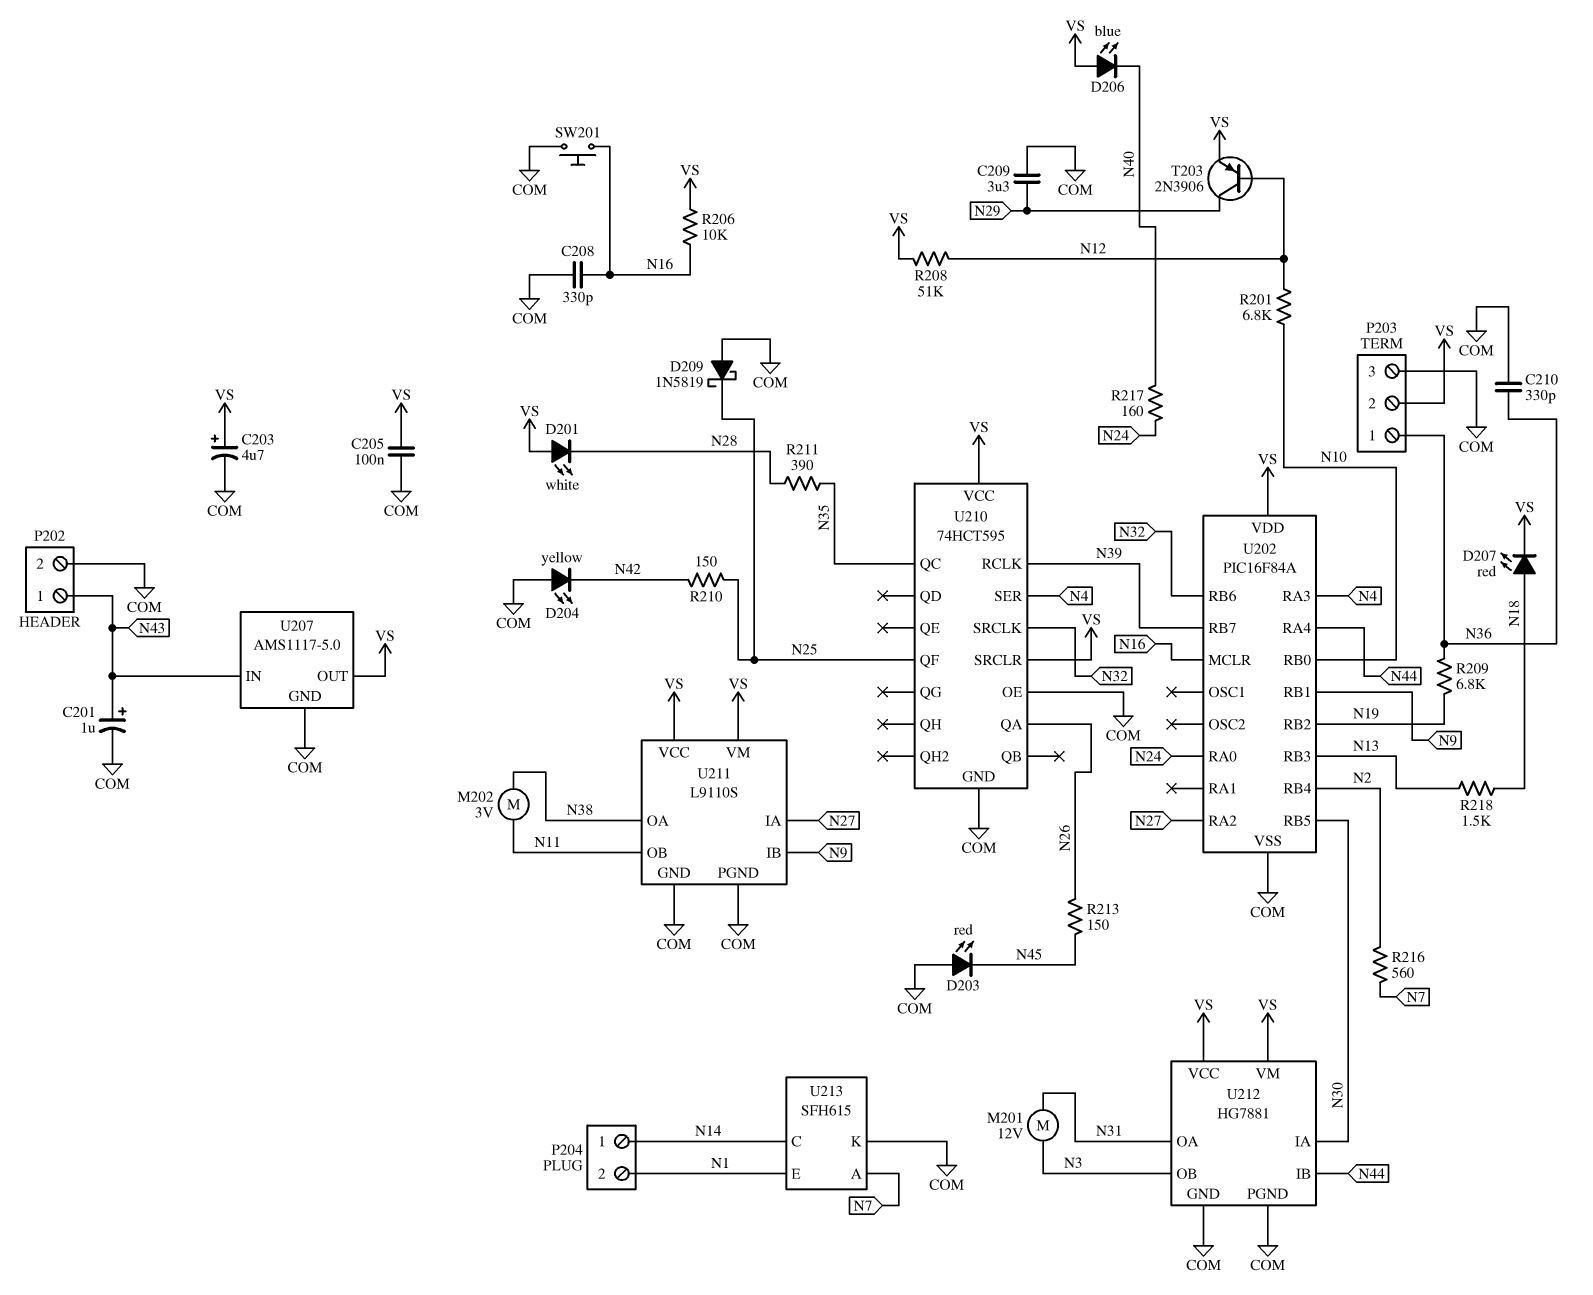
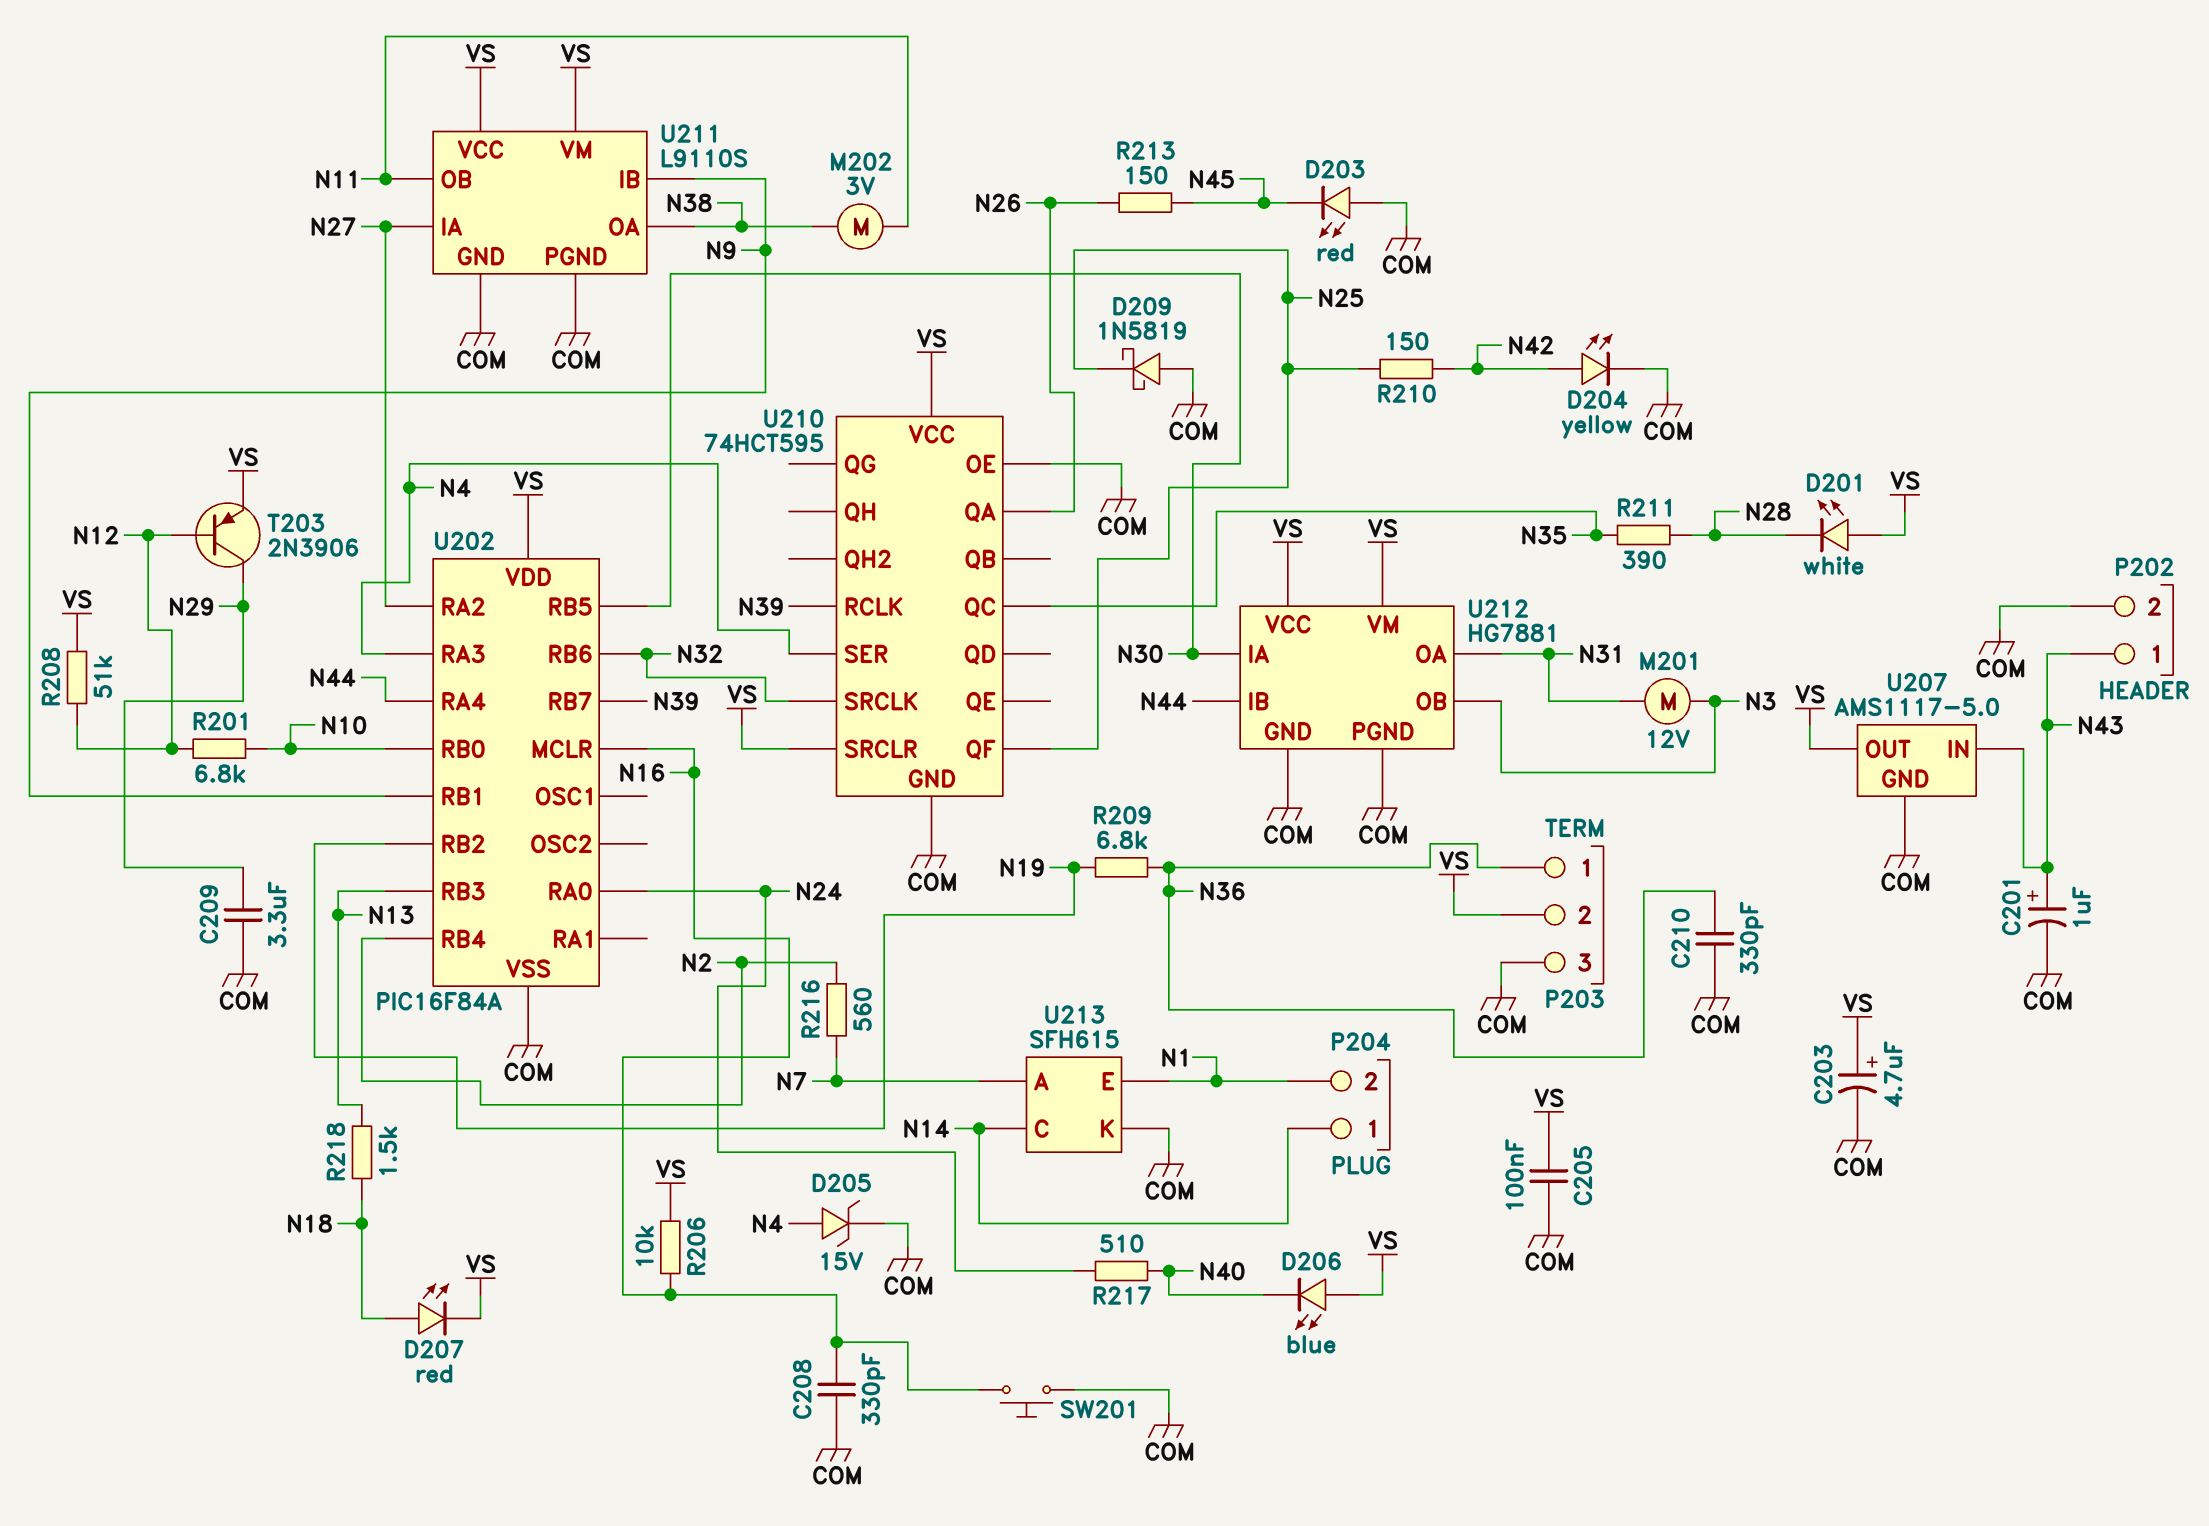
D204: LED yellow (A COM, K N42) -> LED yellow (A N42, K COM)
D205: none -> zener 15V (A N4, K COM)
R217: 160 (N24, N40) -> 510 (N24, N40)

